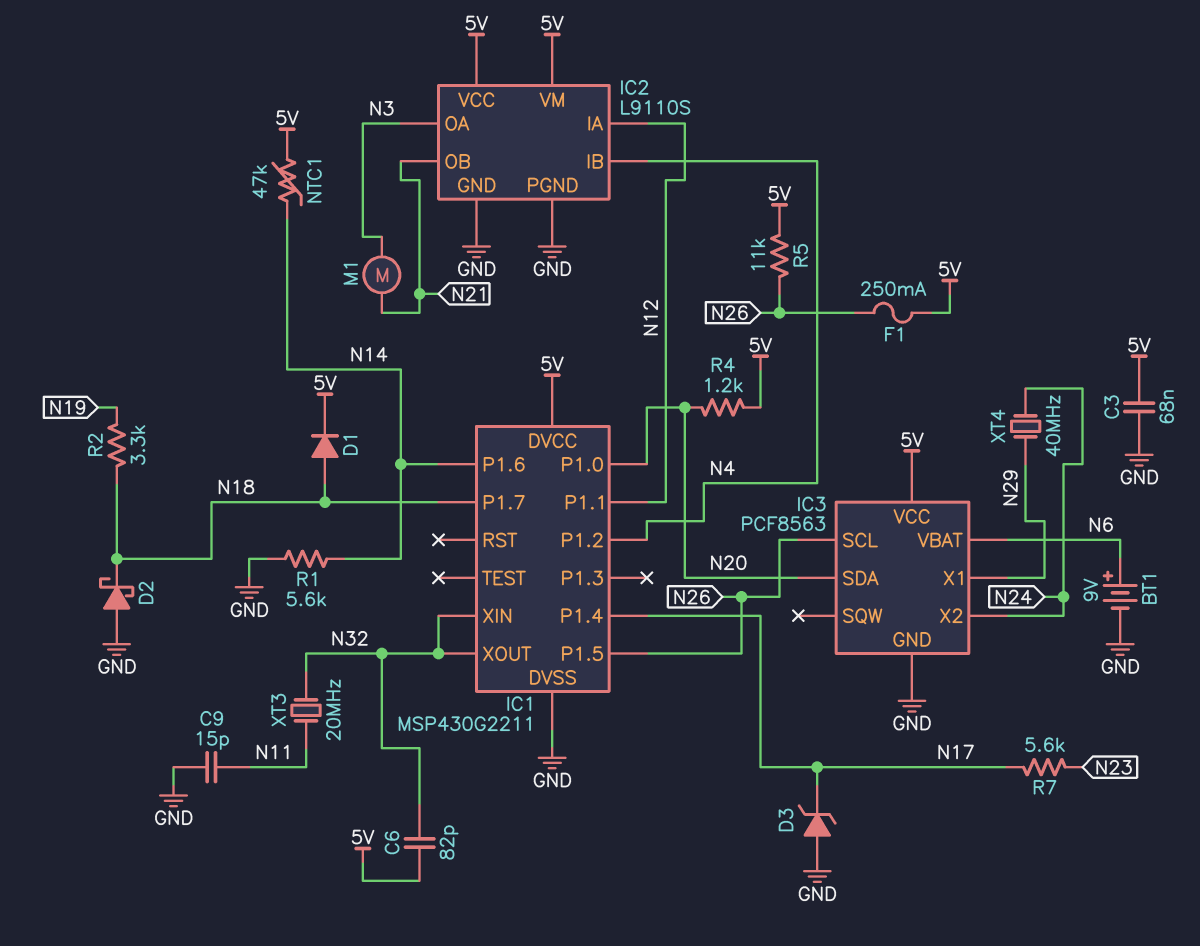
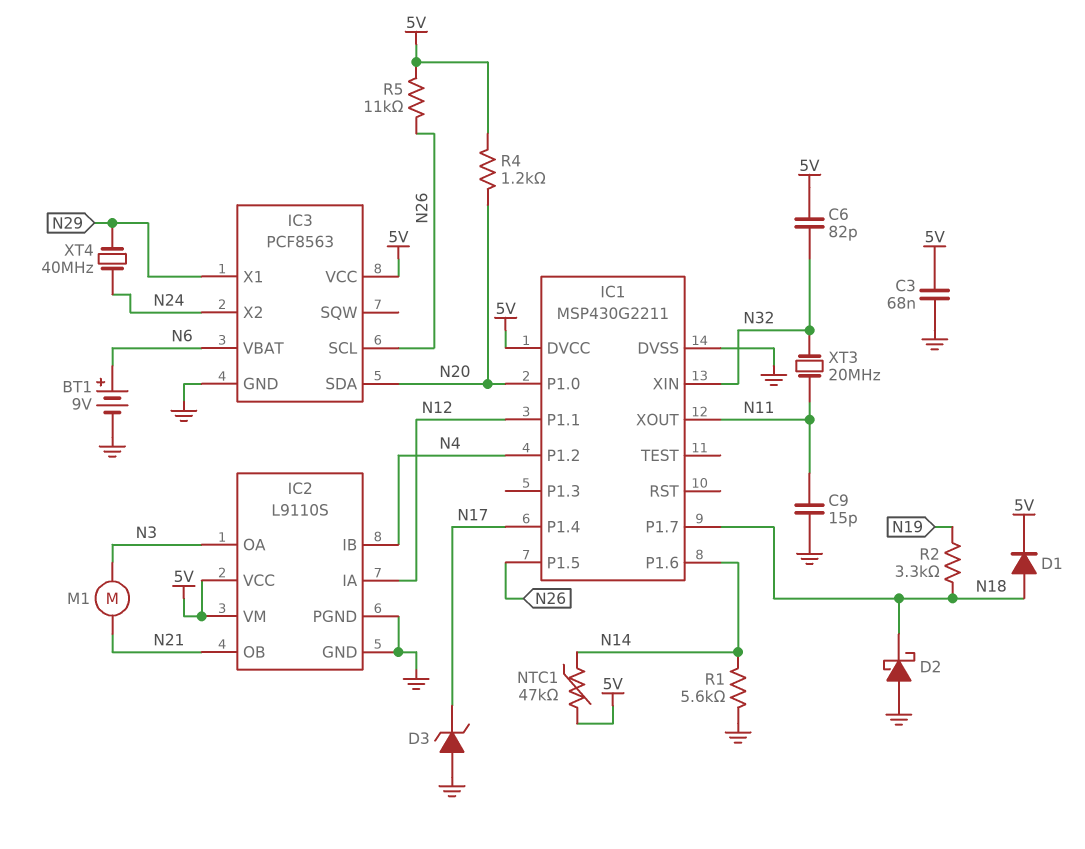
F1: 250mA (5V, N26) -> none
IC1 pin XOUT: N32 -> N11
R7: 5.6k (N17, N23) -> none

